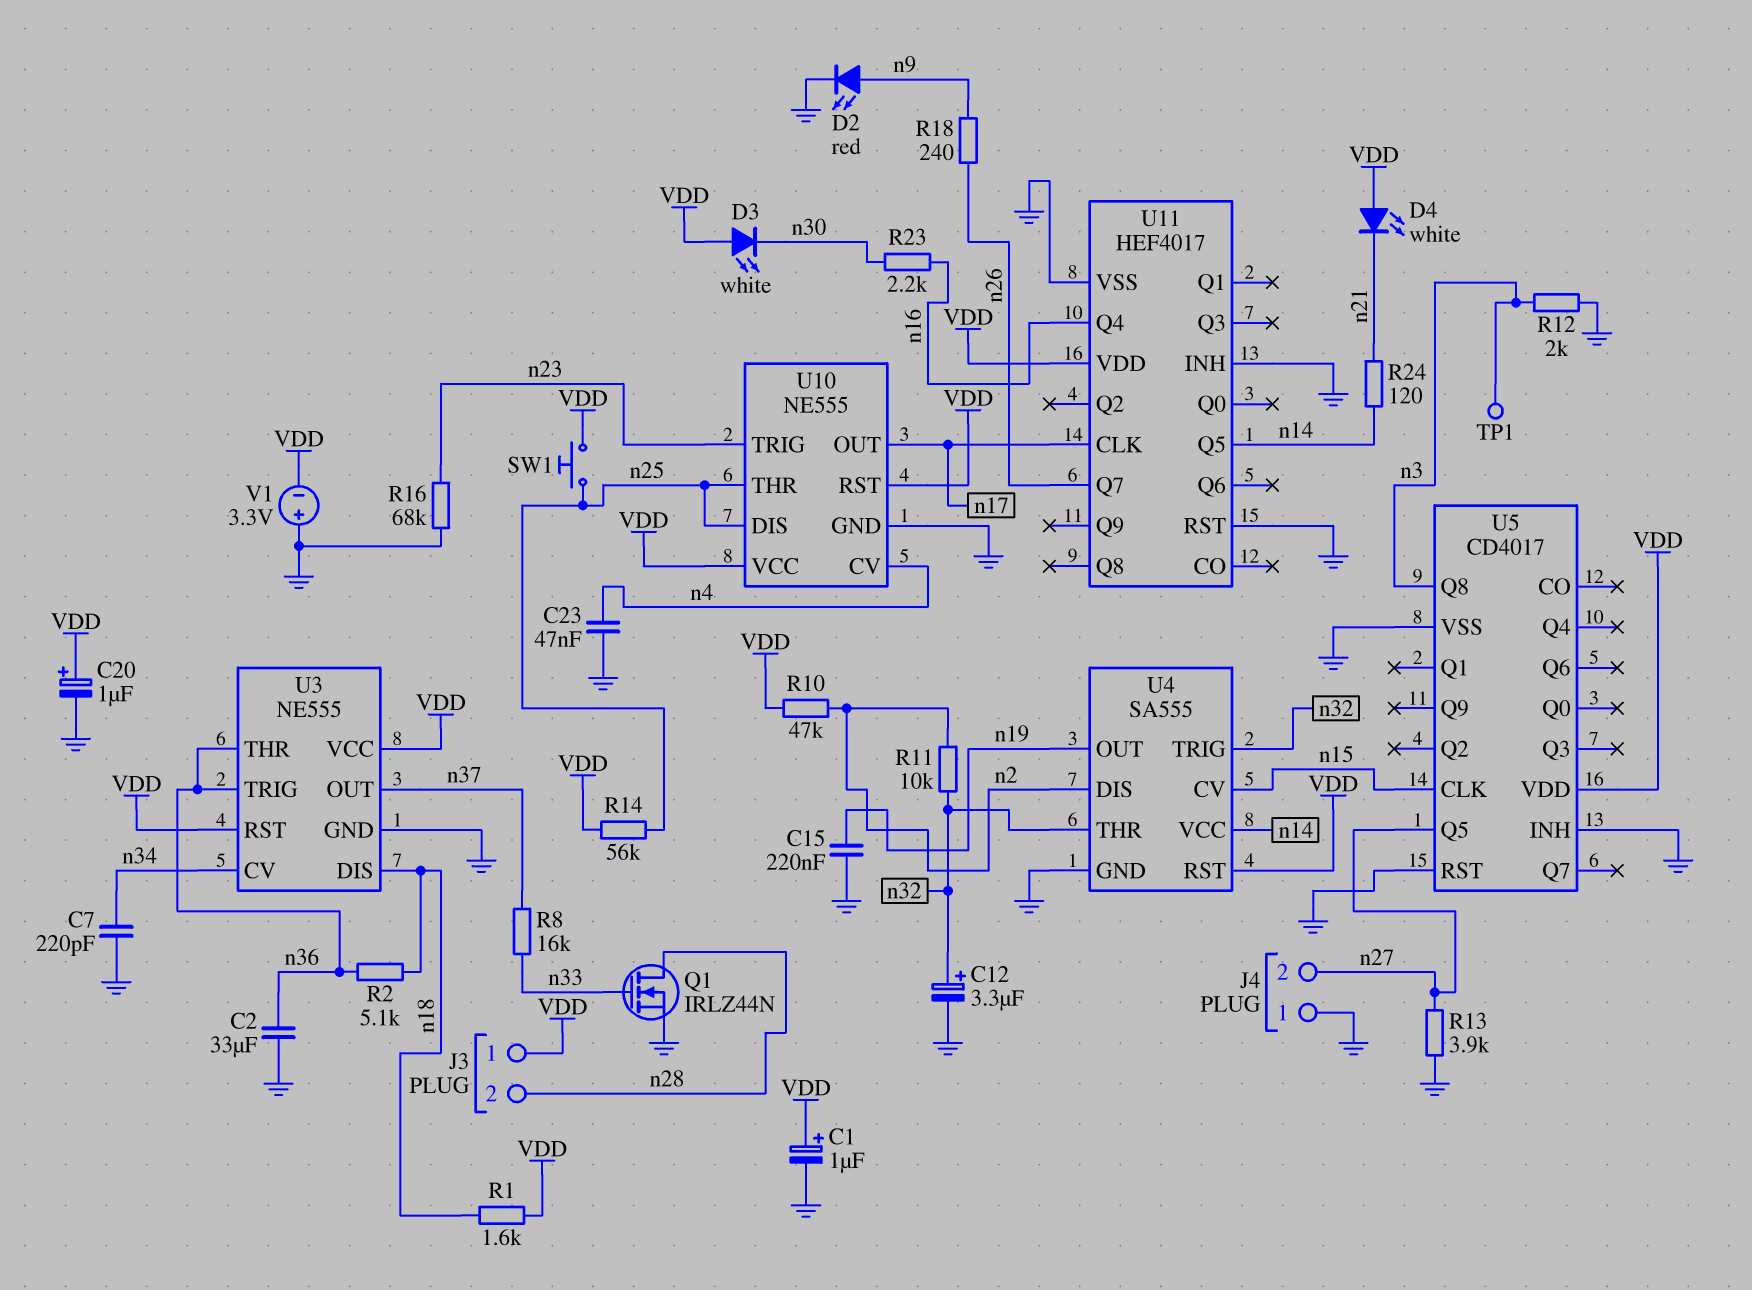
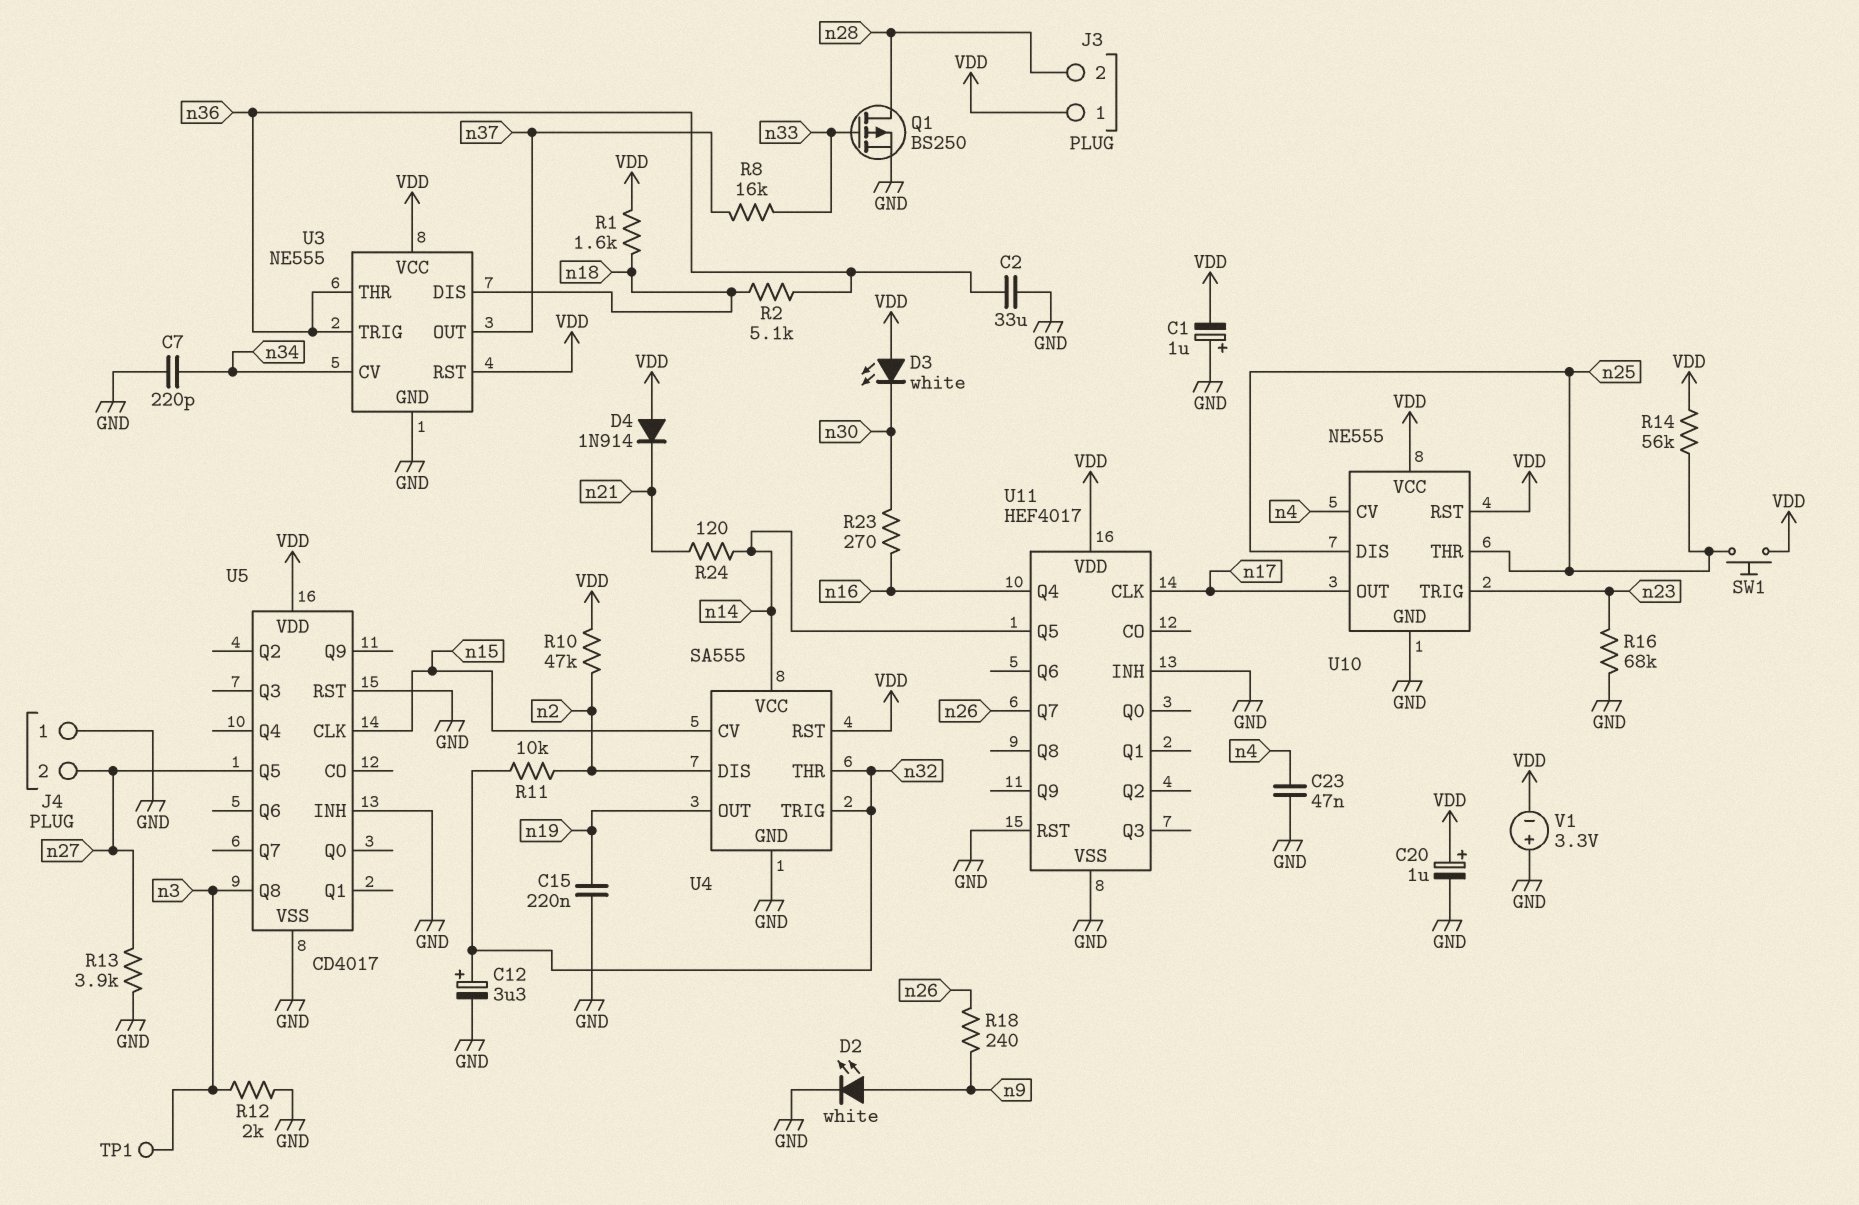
C1: 1uF (plus VDD, minus GND) -> 1uF (plus GND, minus VDD)
D2: LED red (A n9, K GND) -> LED white (A n9, K GND)
D4: LED white (A VDD, K n21) -> diode 1N914 (A VDD, K n21)
Q1: NMOS IRLZ44N (G n33, D n28, S GND) -> PMOS BS250 (G n33, D n28, S GND)
R23: 2.2k (n16, n30) -> 270 (n16, n30)

